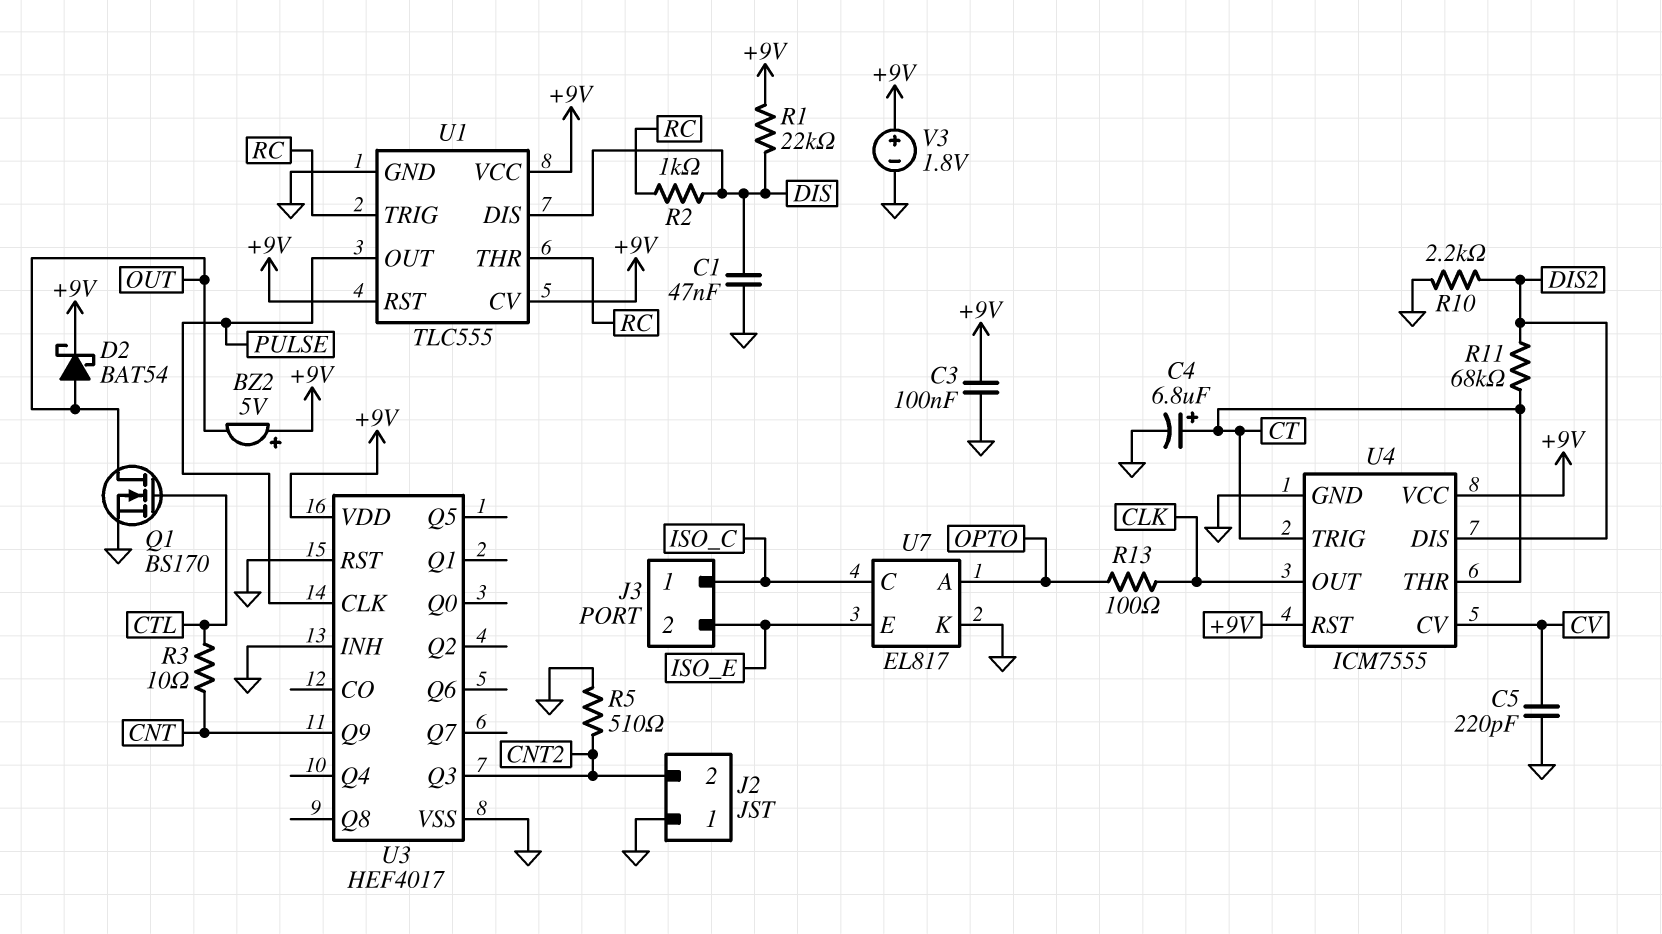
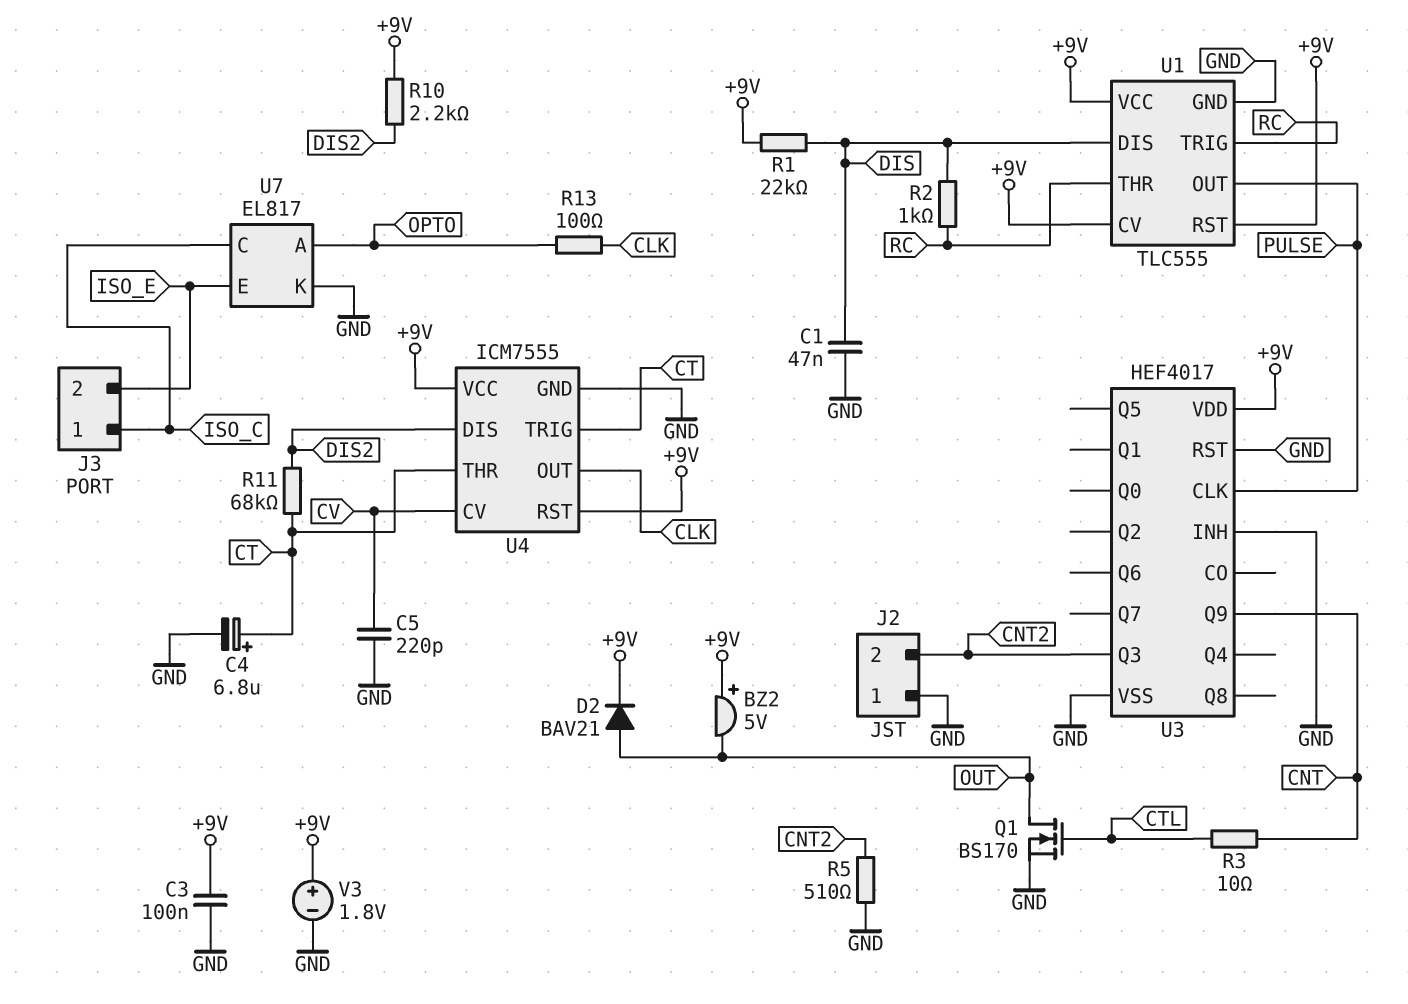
D2: schottky BAT54 (A OUT, K +9V) -> diode BAV21 (A OUT, K +9V)
R10: 2.2k (DIS2, GND) -> 2.2k (+9V, DIS2)

